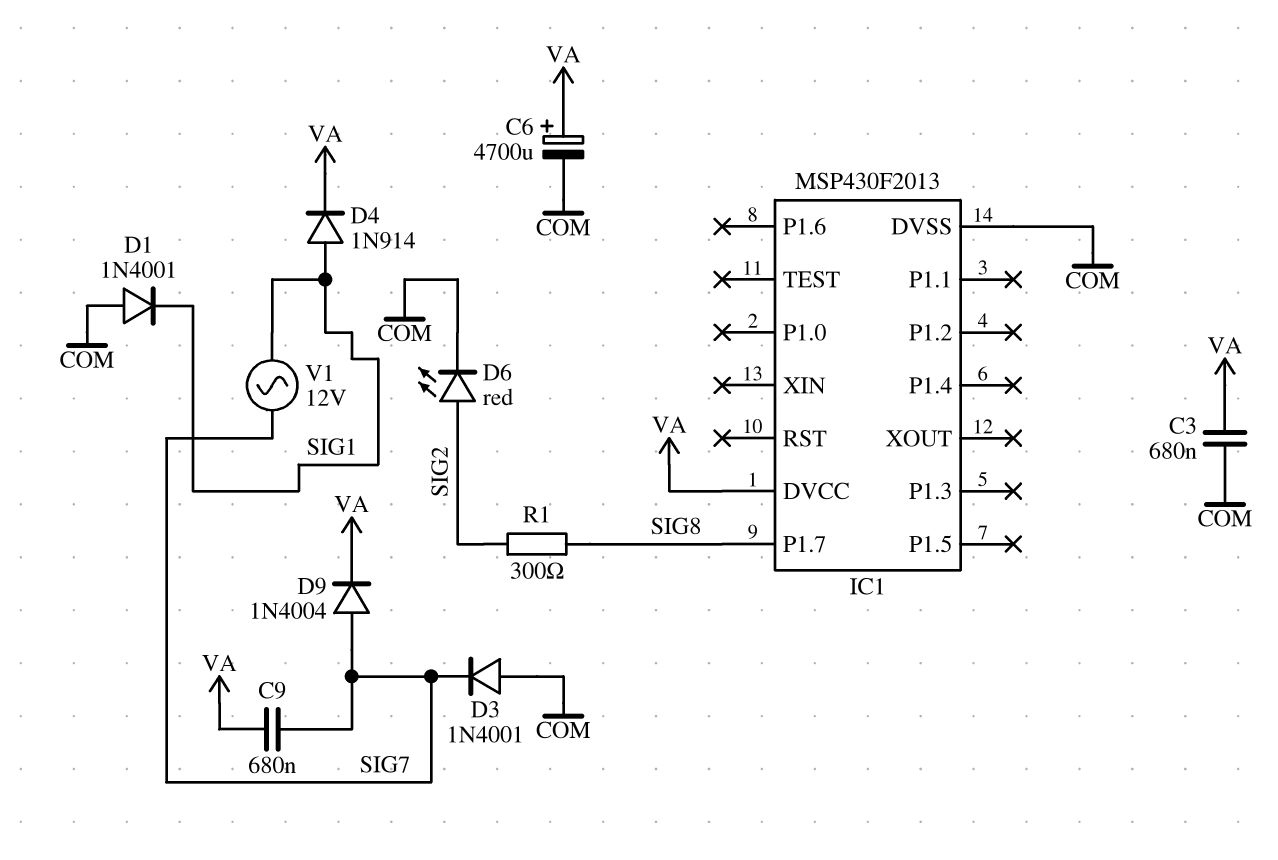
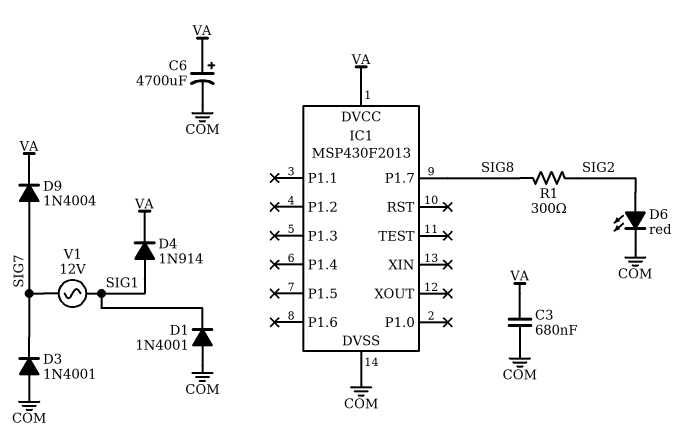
C9: 680nF (SIG7, VA) -> none

